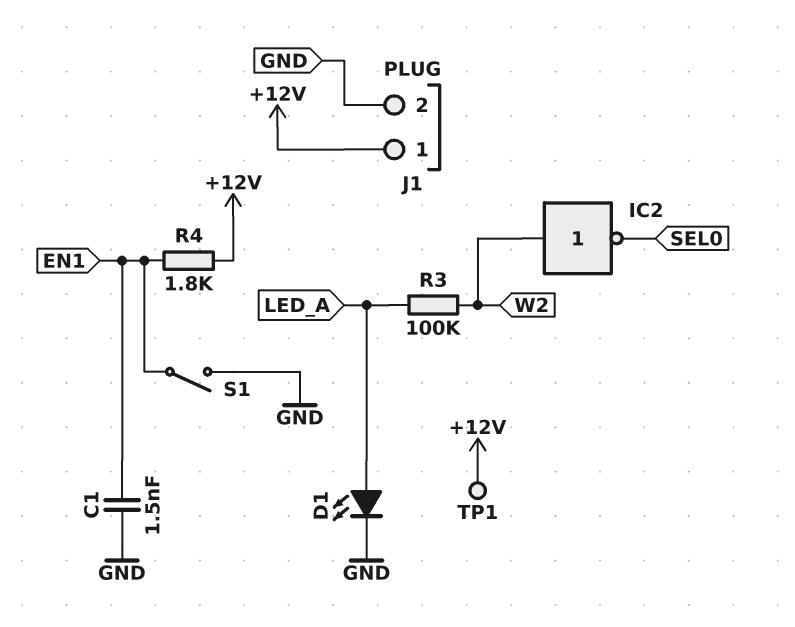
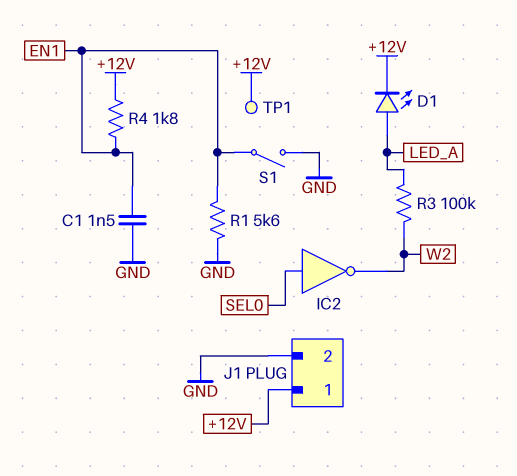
D1: LED (A LED_A, K GND) -> LED (A LED_A, K +12V)
IC2: NOT (in W2, out SEL0) -> NOT (in SEL0, out W2)
R1: none -> 5.6k (EN1, GND)

